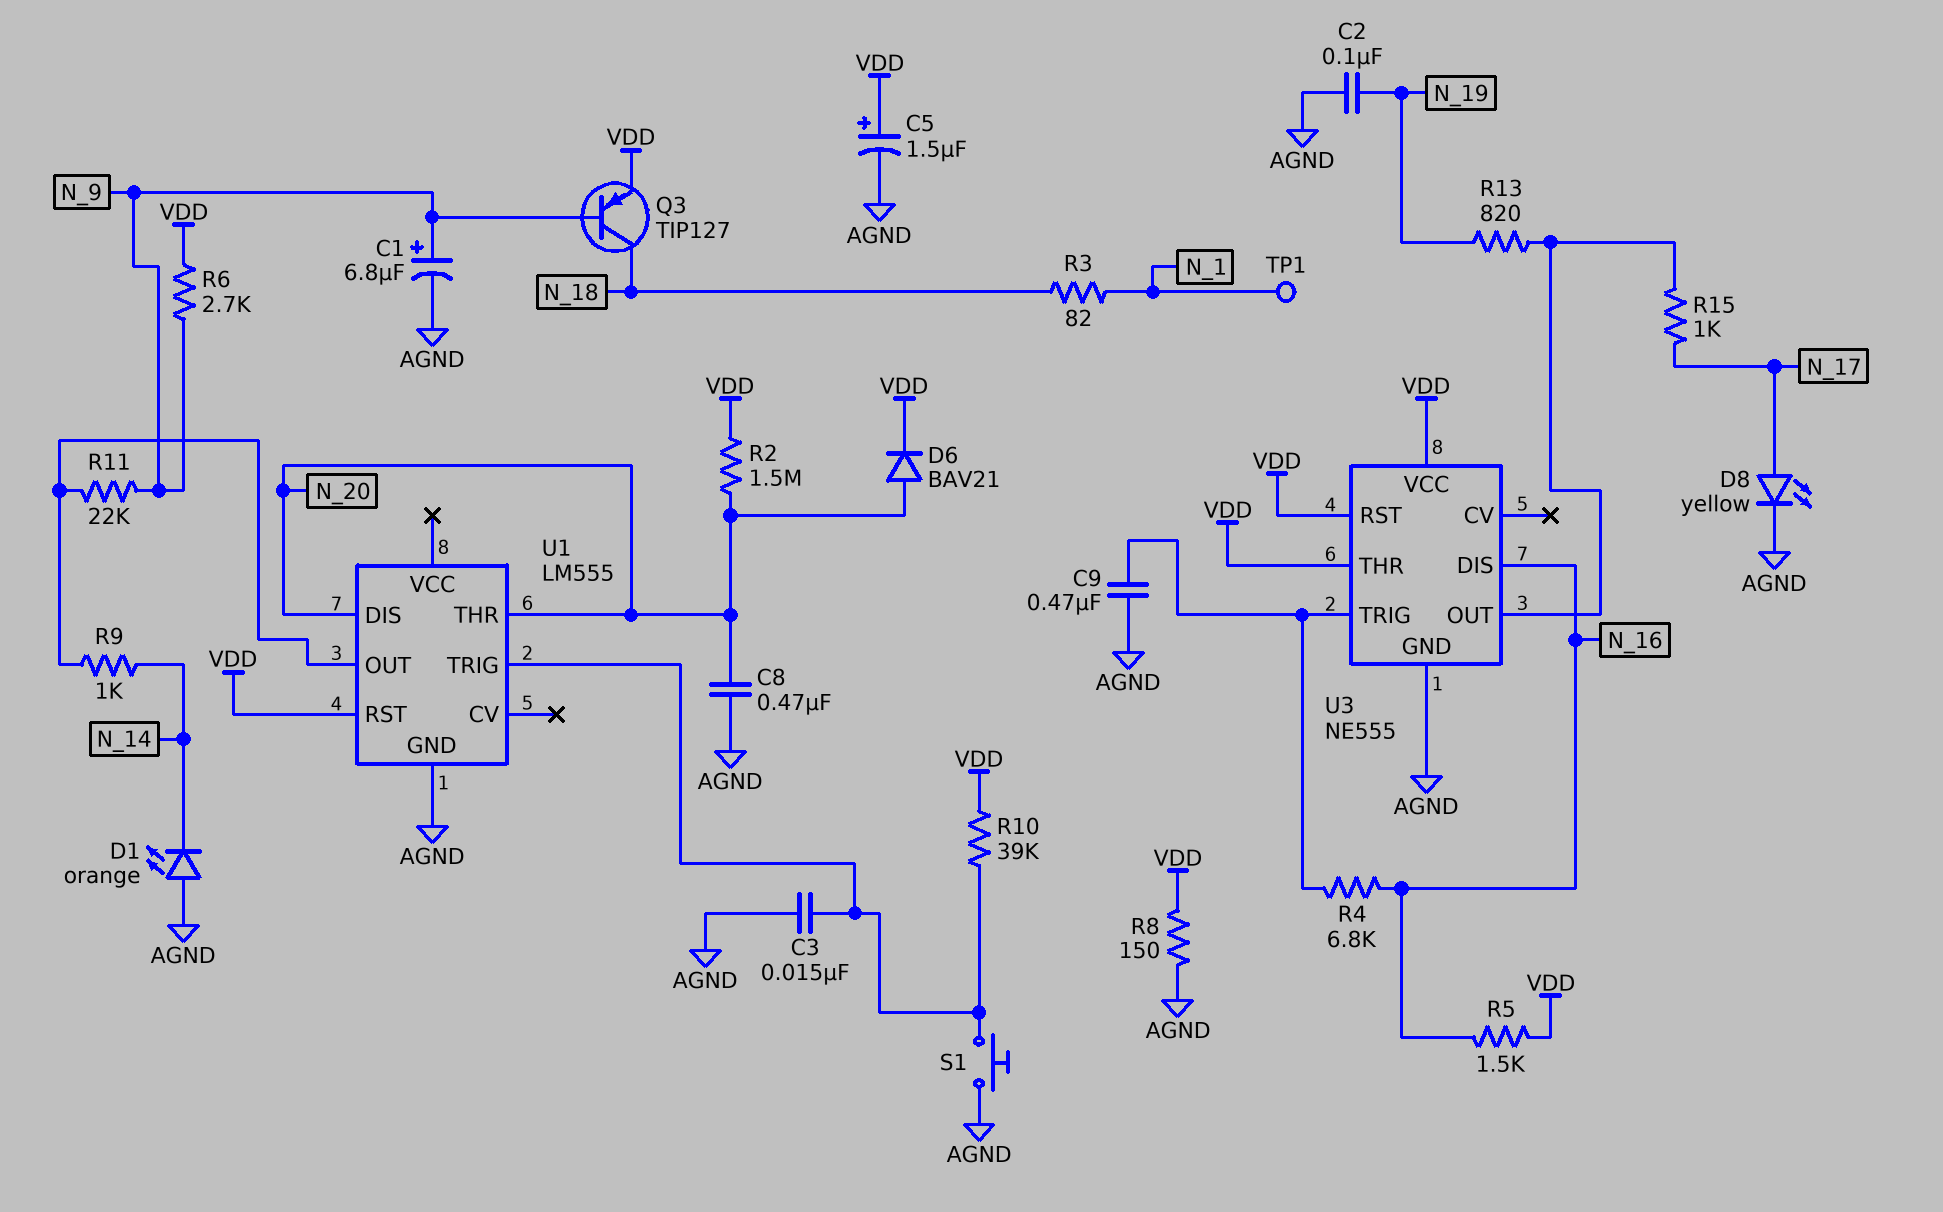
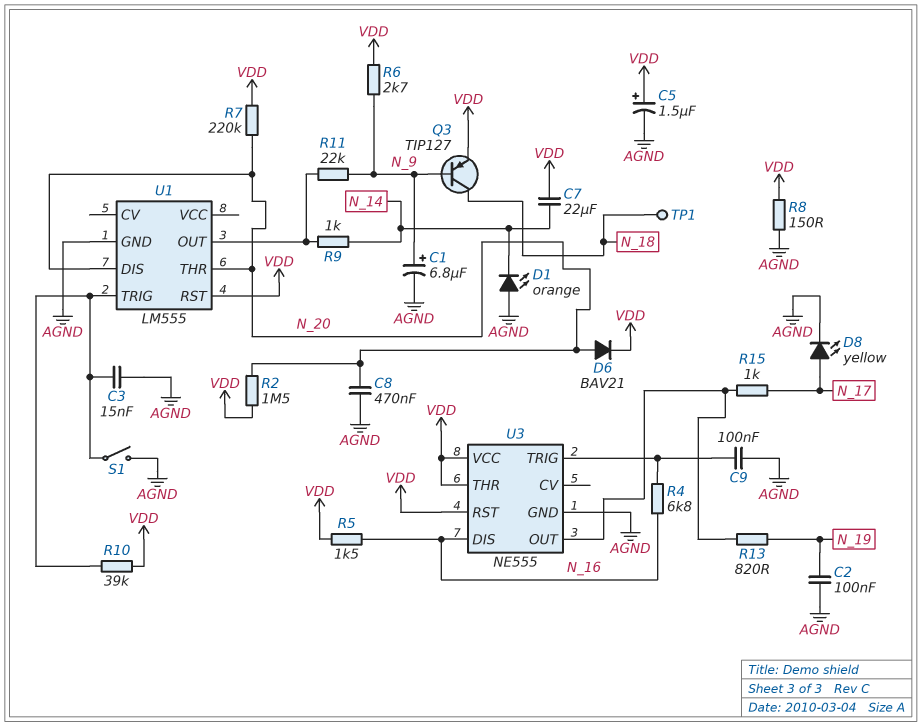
C7: none -> 22uF (N_14, VDD)
C9: 470nF (AGND, U3/TRIG) -> 100nF (AGND, U3/TRIG)
R3: 82 (N_1, N_18) -> none
R7: none -> 220k (N_20, VDD)
S1: button (AGND, U1/TRIG) -> switch (AGND, U1/TRIG)
TP1: test point (N_1) -> test point (N_18)

